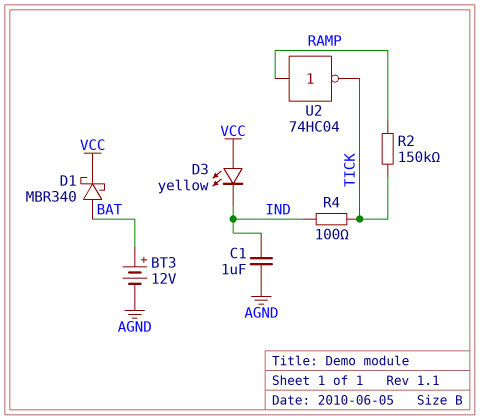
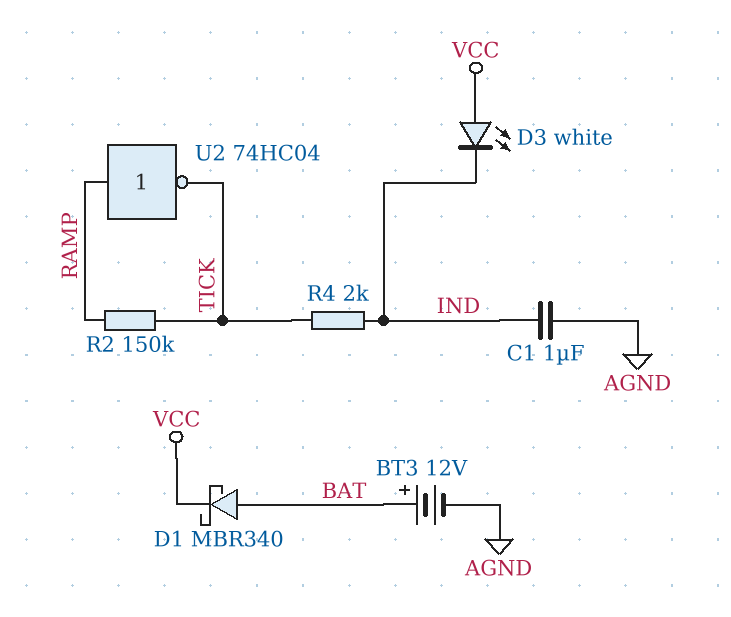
D3: LED yellow (A VCC, K IND) -> LED white (A VCC, K IND)
R4: 100 (IND, TICK) -> 2k (IND, TICK)

